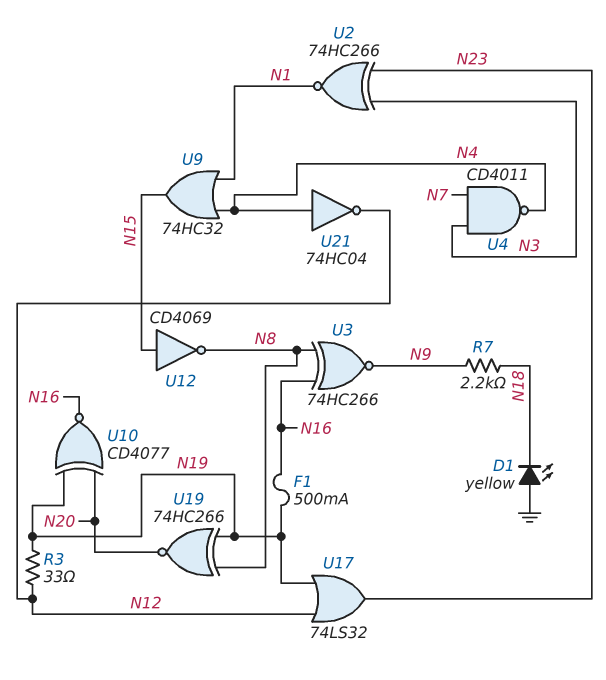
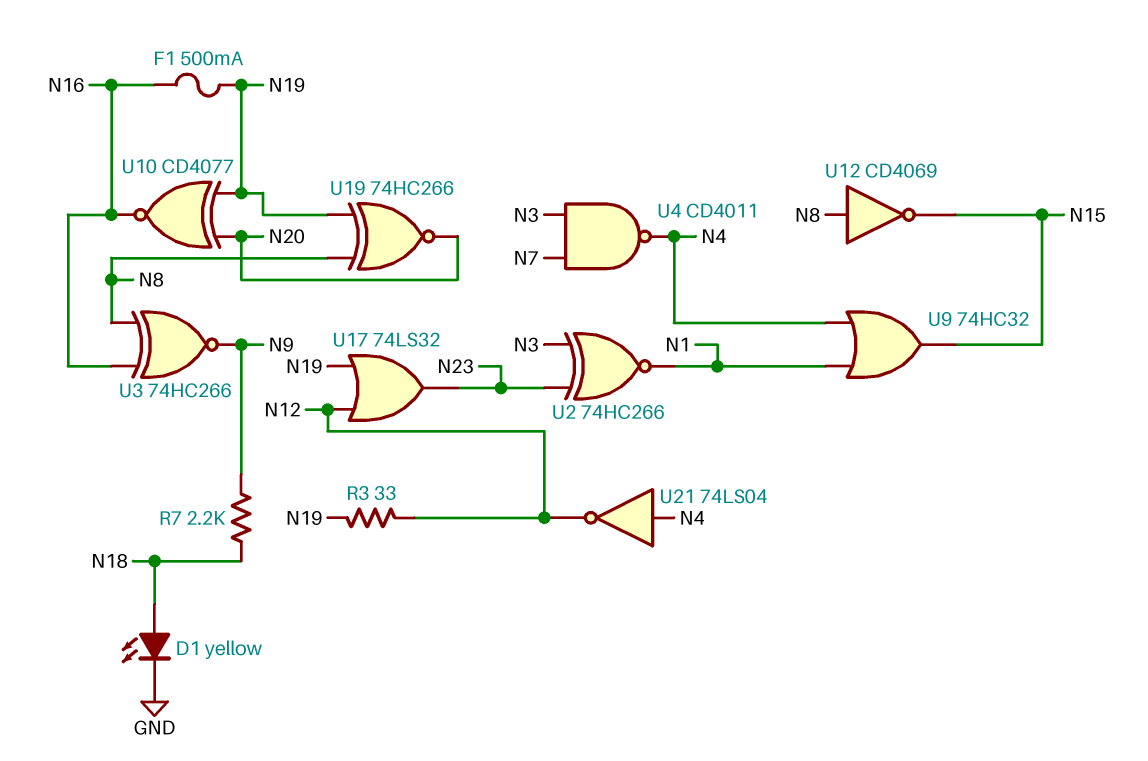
D1: LED yellow (A GND, K N18) -> LED yellow (A N18, K GND)
U12: NOT CD4069 (in N15, out N8) -> NOT CD4069 (in N8, out N15)
U21: NOT 74HC04 (in N4, out N12) -> NOT 74LS04 (in N4, out N12)

